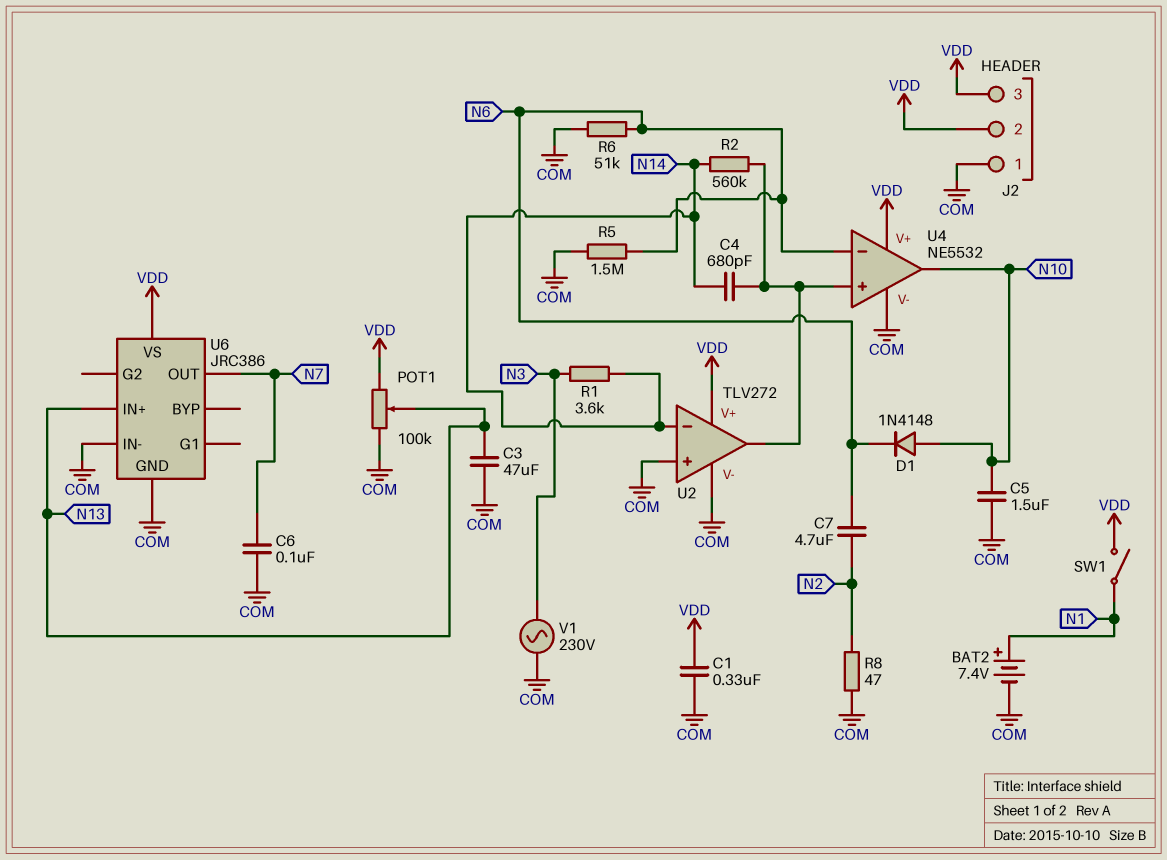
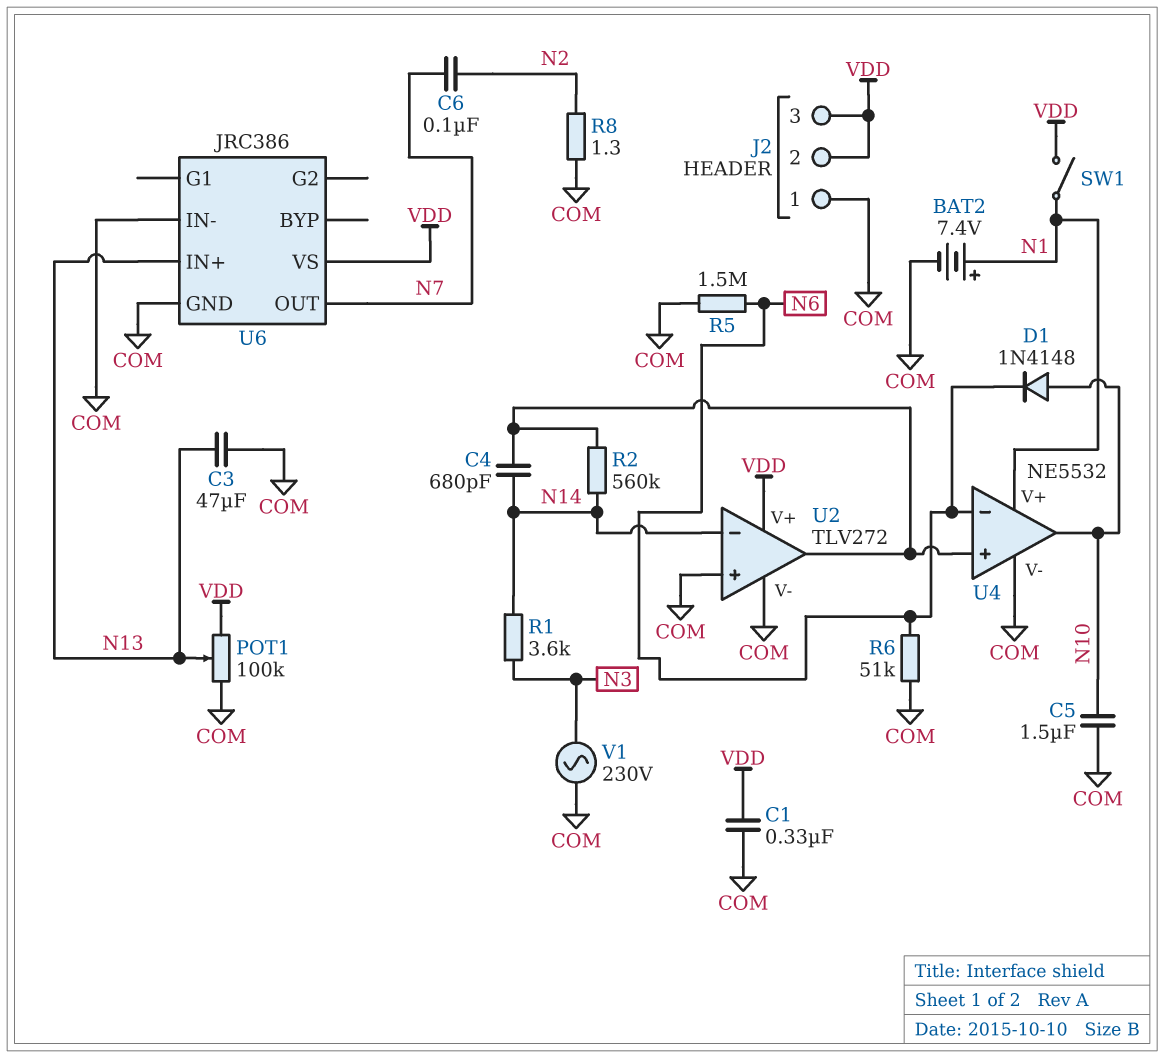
C6: 100nF (COM, N7) -> 100nF (N2, N7)
C7: 4.7uF (N2, N6) -> none
R8: 47 (COM, N2) -> 1.3 (COM, N2)
U4 pin V+: VDD -> N1

